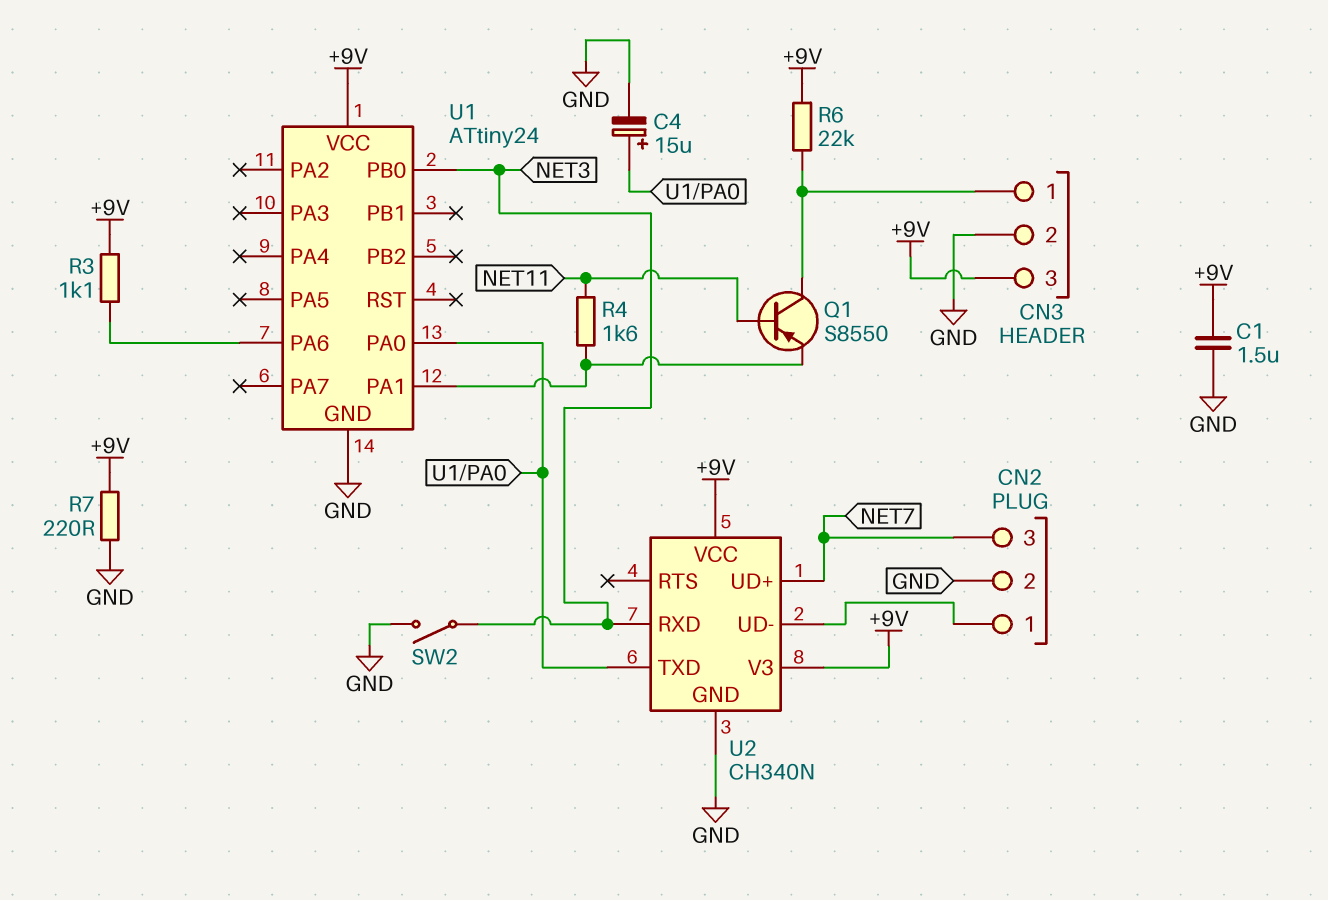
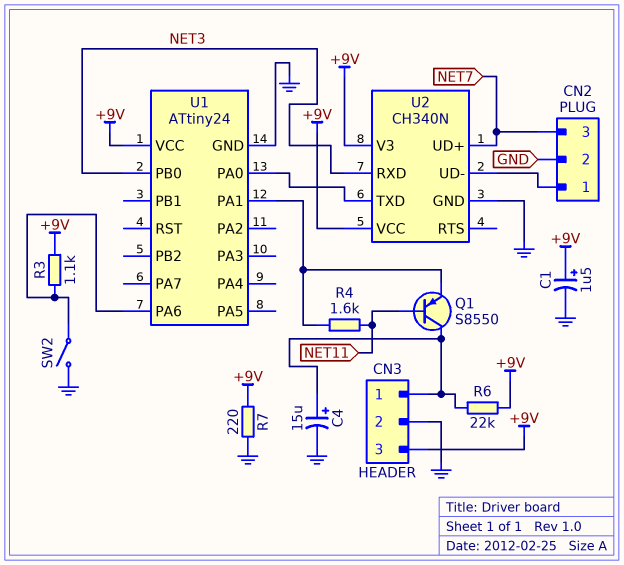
C1: 1.5uF (+9V, GND) -> 1.5uF (plus +9V, minus GND)
C4: 15uF (plus U1/PA0, minus GND) -> 15uF (plus CN3/1, minus GND)
SW2: switch (GND, NET3) -> switch (GND, U1/PA6)

